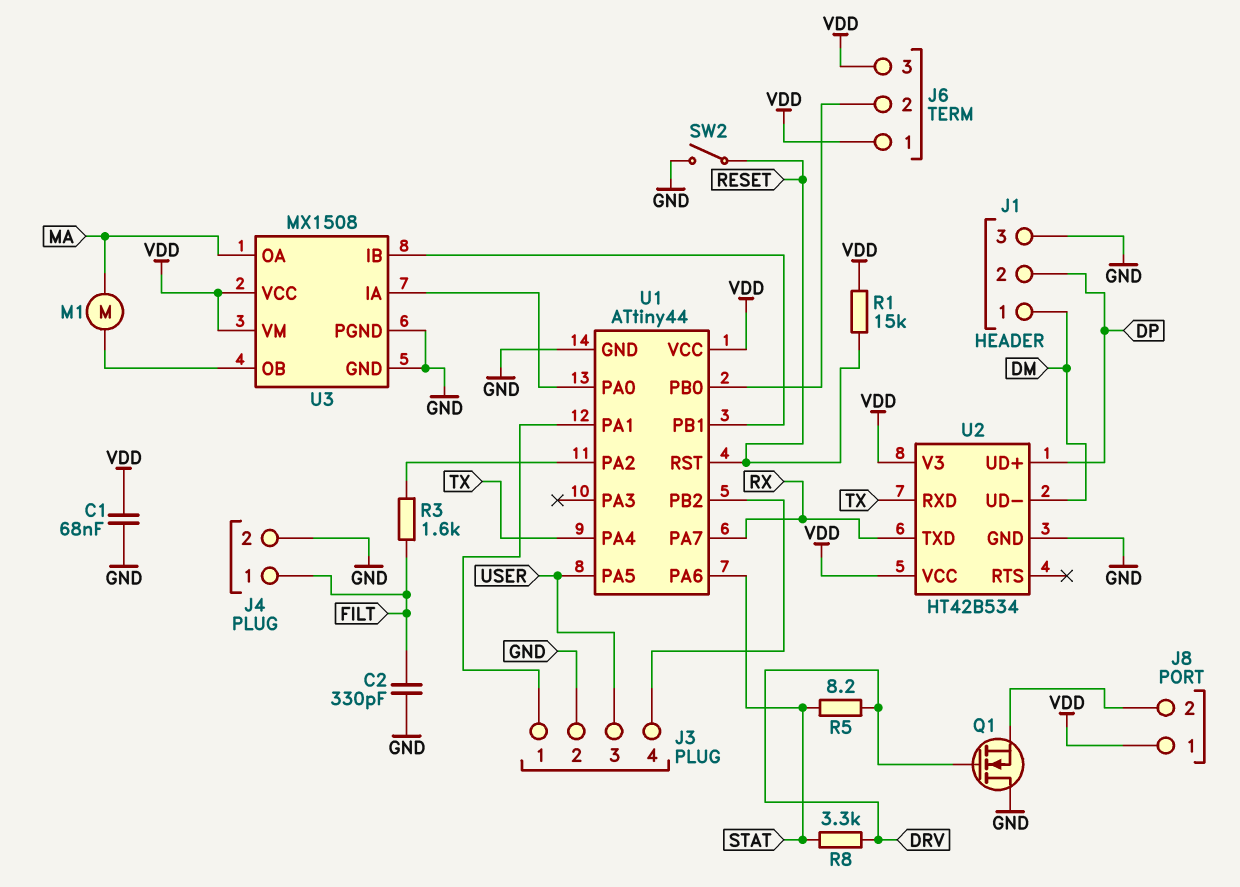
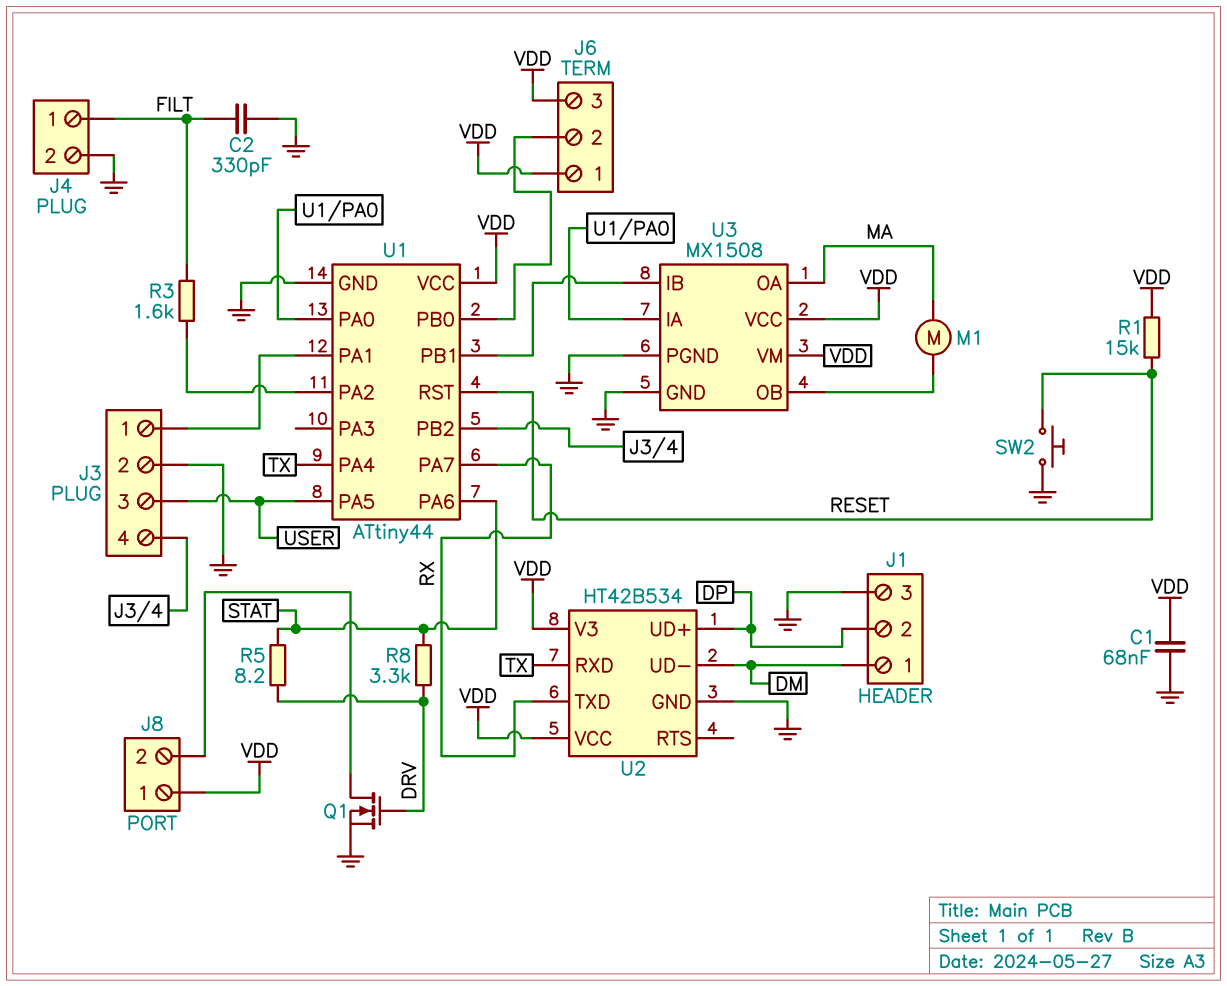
Q1: NMOS (G DRV, D GND, S J8/2) -> NMOS (G DRV, D J8/2, S GND)
SW2: switch (GND, RESET) -> button (GND, RESET)

